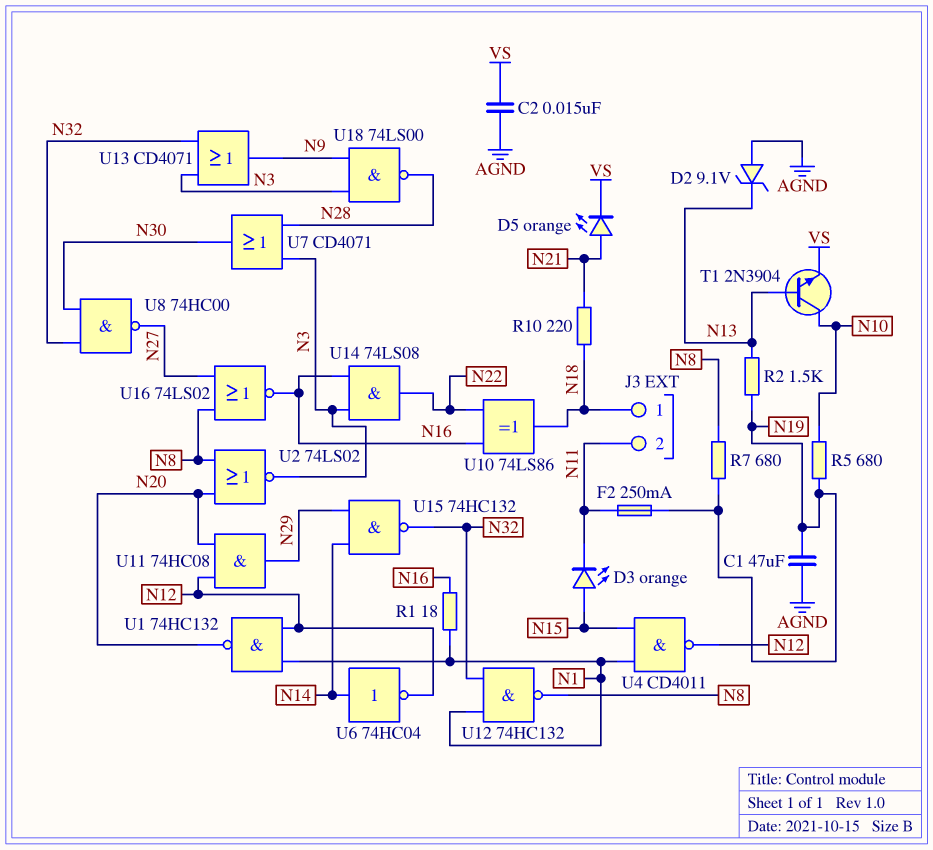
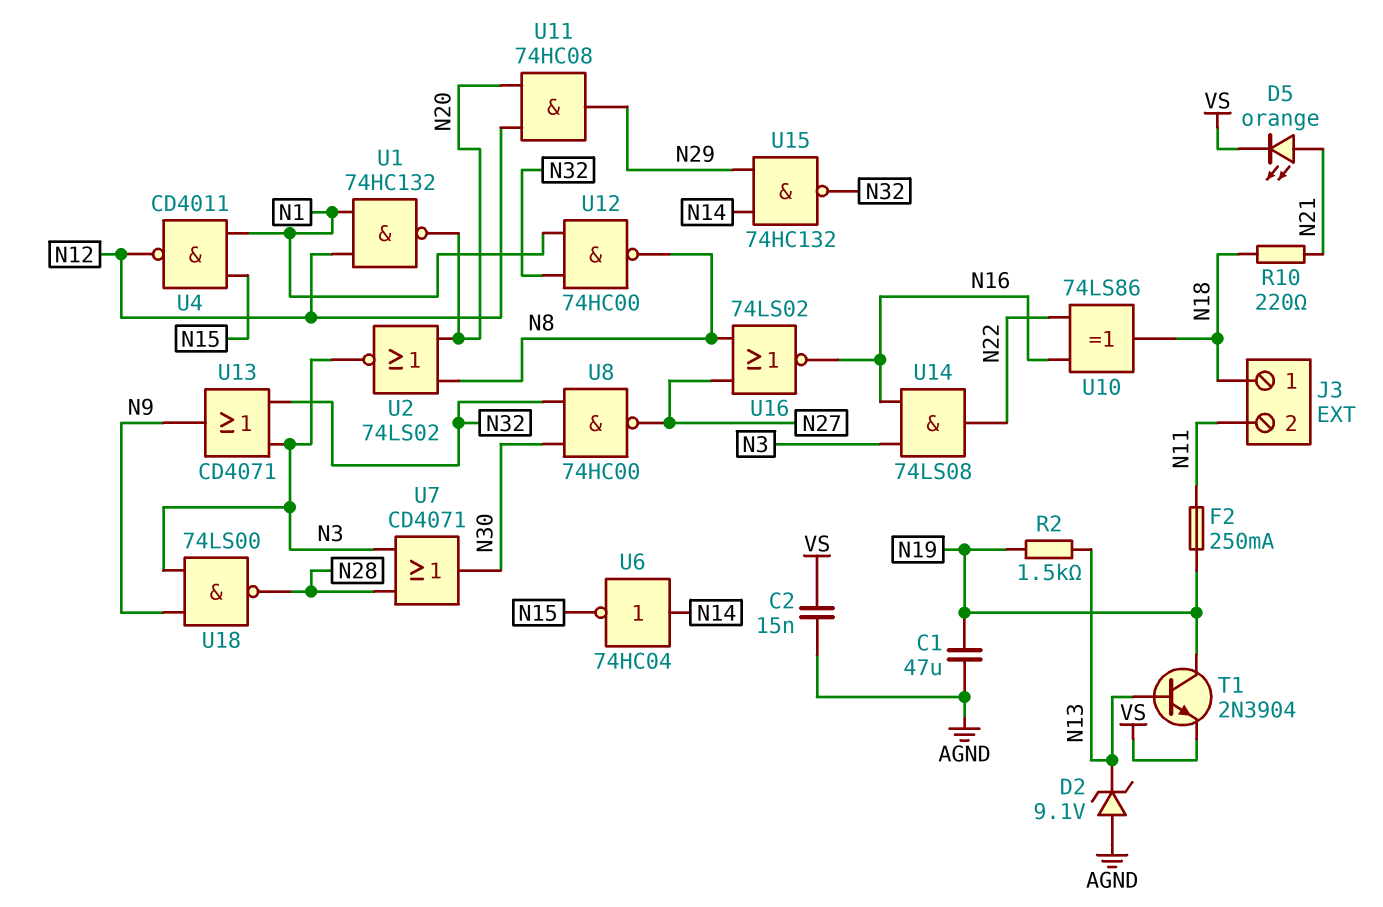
D3: LED orange (A N15, K N11) -> none
R1: 18 (N1, N16) -> none
R5: 680 (N10, N19) -> none
R7: 680 (N8, N19) -> none
T1: NPN 2N3904 (B N13, C N10, E VS) -> NPN 2N3904 (B N13, C N19, E VS)
U6: NOT 74HC04 (in N14, out N12) -> NOT 74HC04 (in N14, out N15)
U12: NAND 74HC132 (in N1, in N32, out N8) -> NAND 74HC00 (in N1, in N32, out N8)

